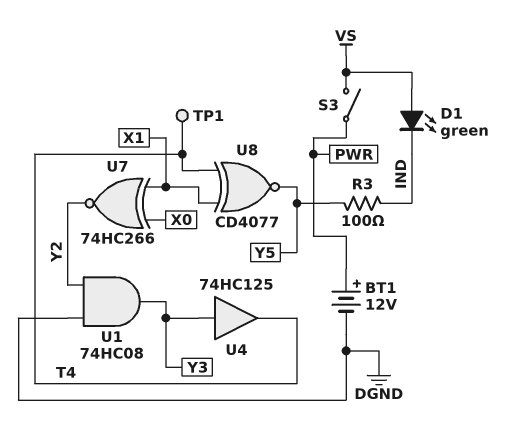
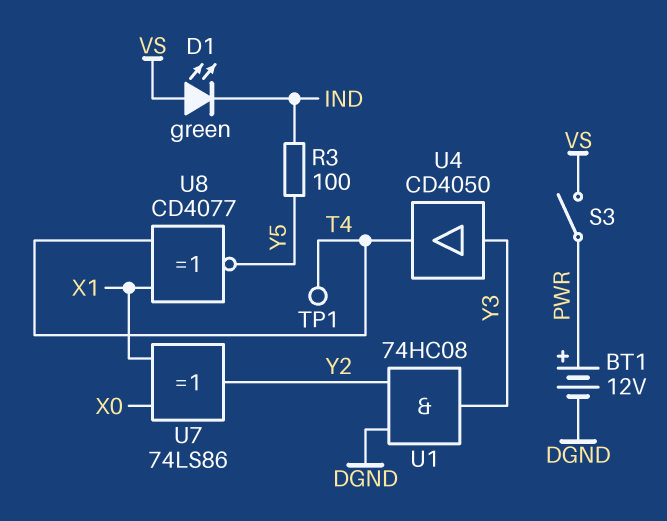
U4: buffer 74HC125 (in Y3, out T4) -> buffer CD4050 (in Y3, out T4)
U7: XNOR 74HC266 (in X0, in X1, out Y2) -> XOR 74LS86 (in X0, in X1, out Y2)

